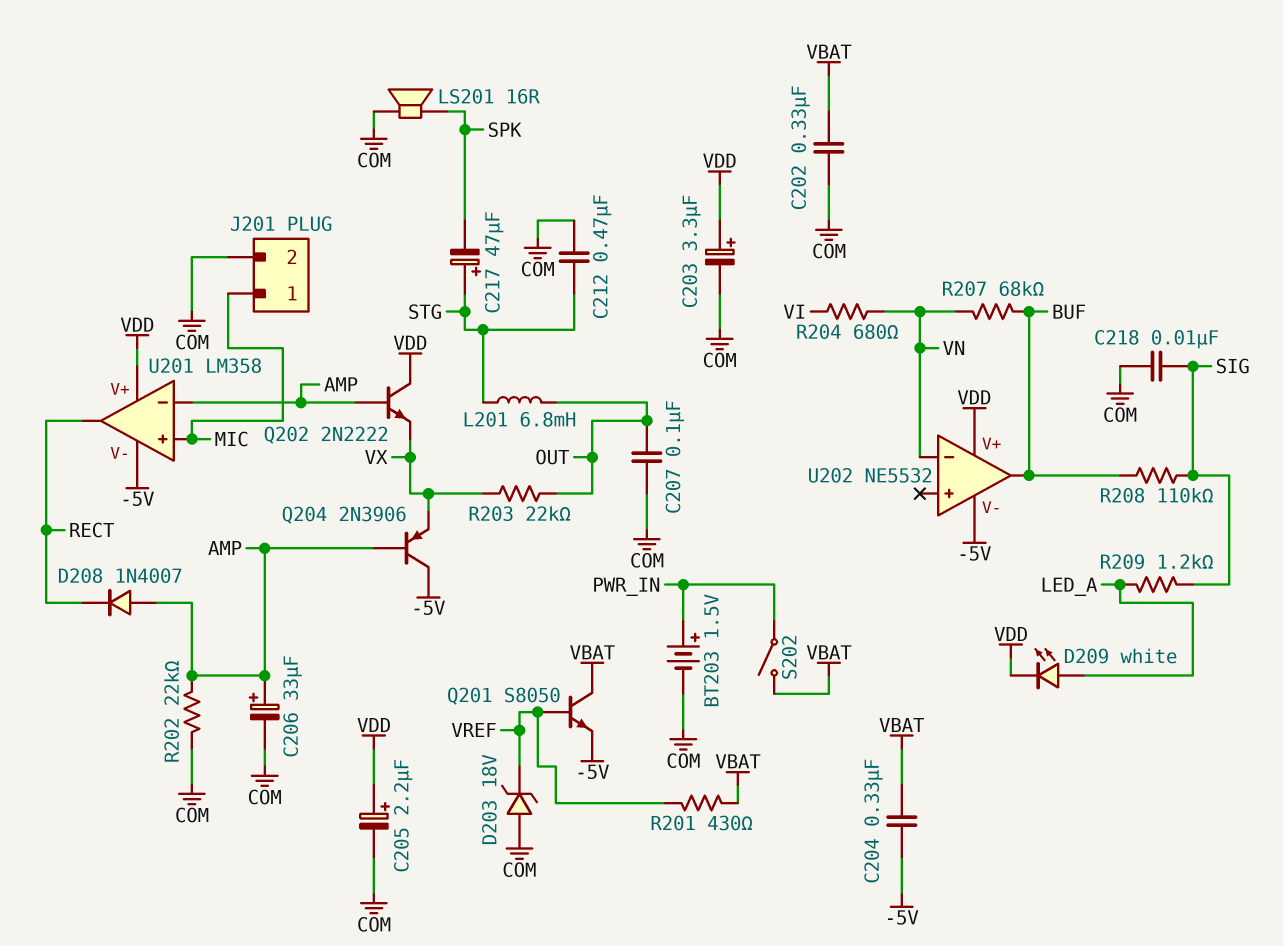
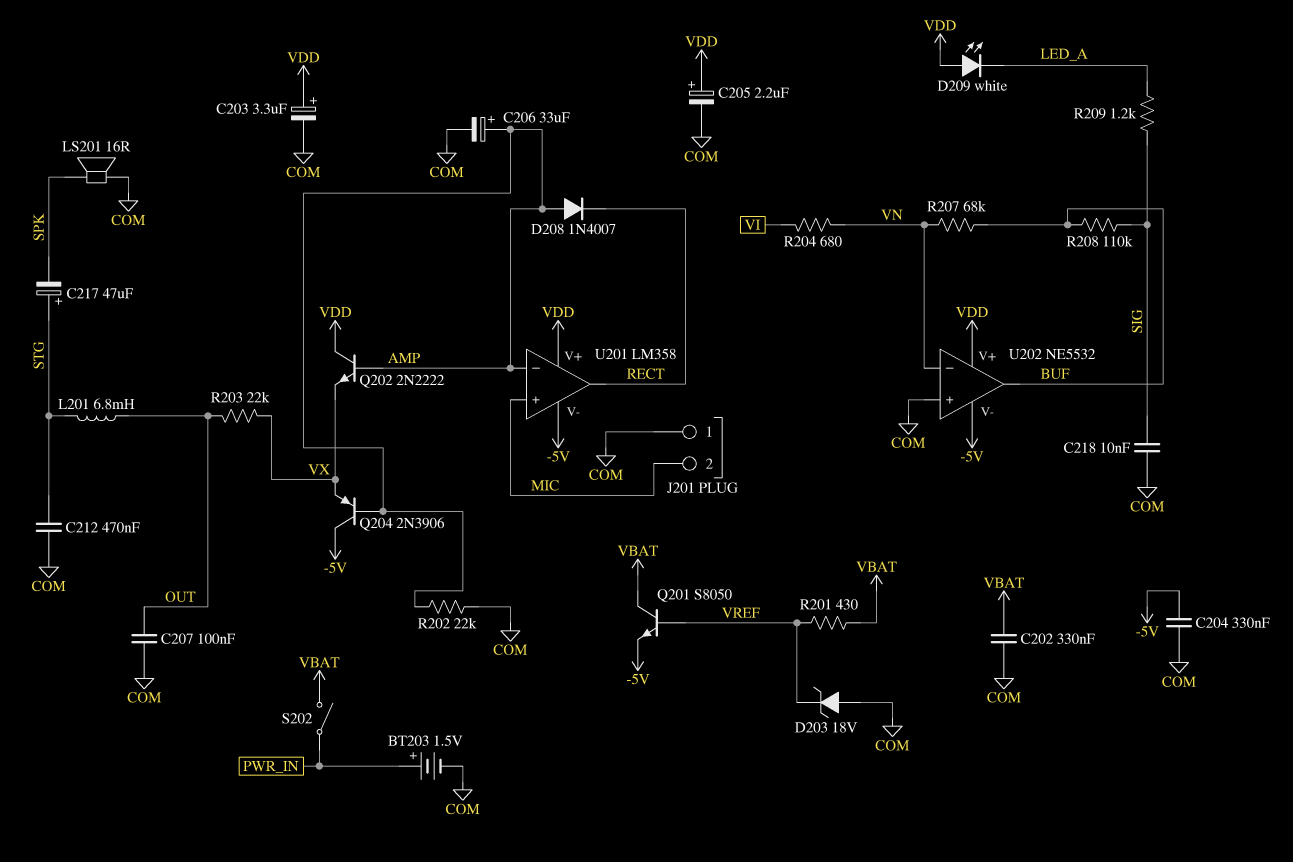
C204: 330nF (-5V, VBAT) -> 330nF (-5V, COM)
D209: LED white (A LED_A, K VDD) -> LED white (A VDD, K LED_A)
J201 pin 1: MIC -> COM
J201 pin 2: COM -> MIC
U202 pin in+: none -> COM

